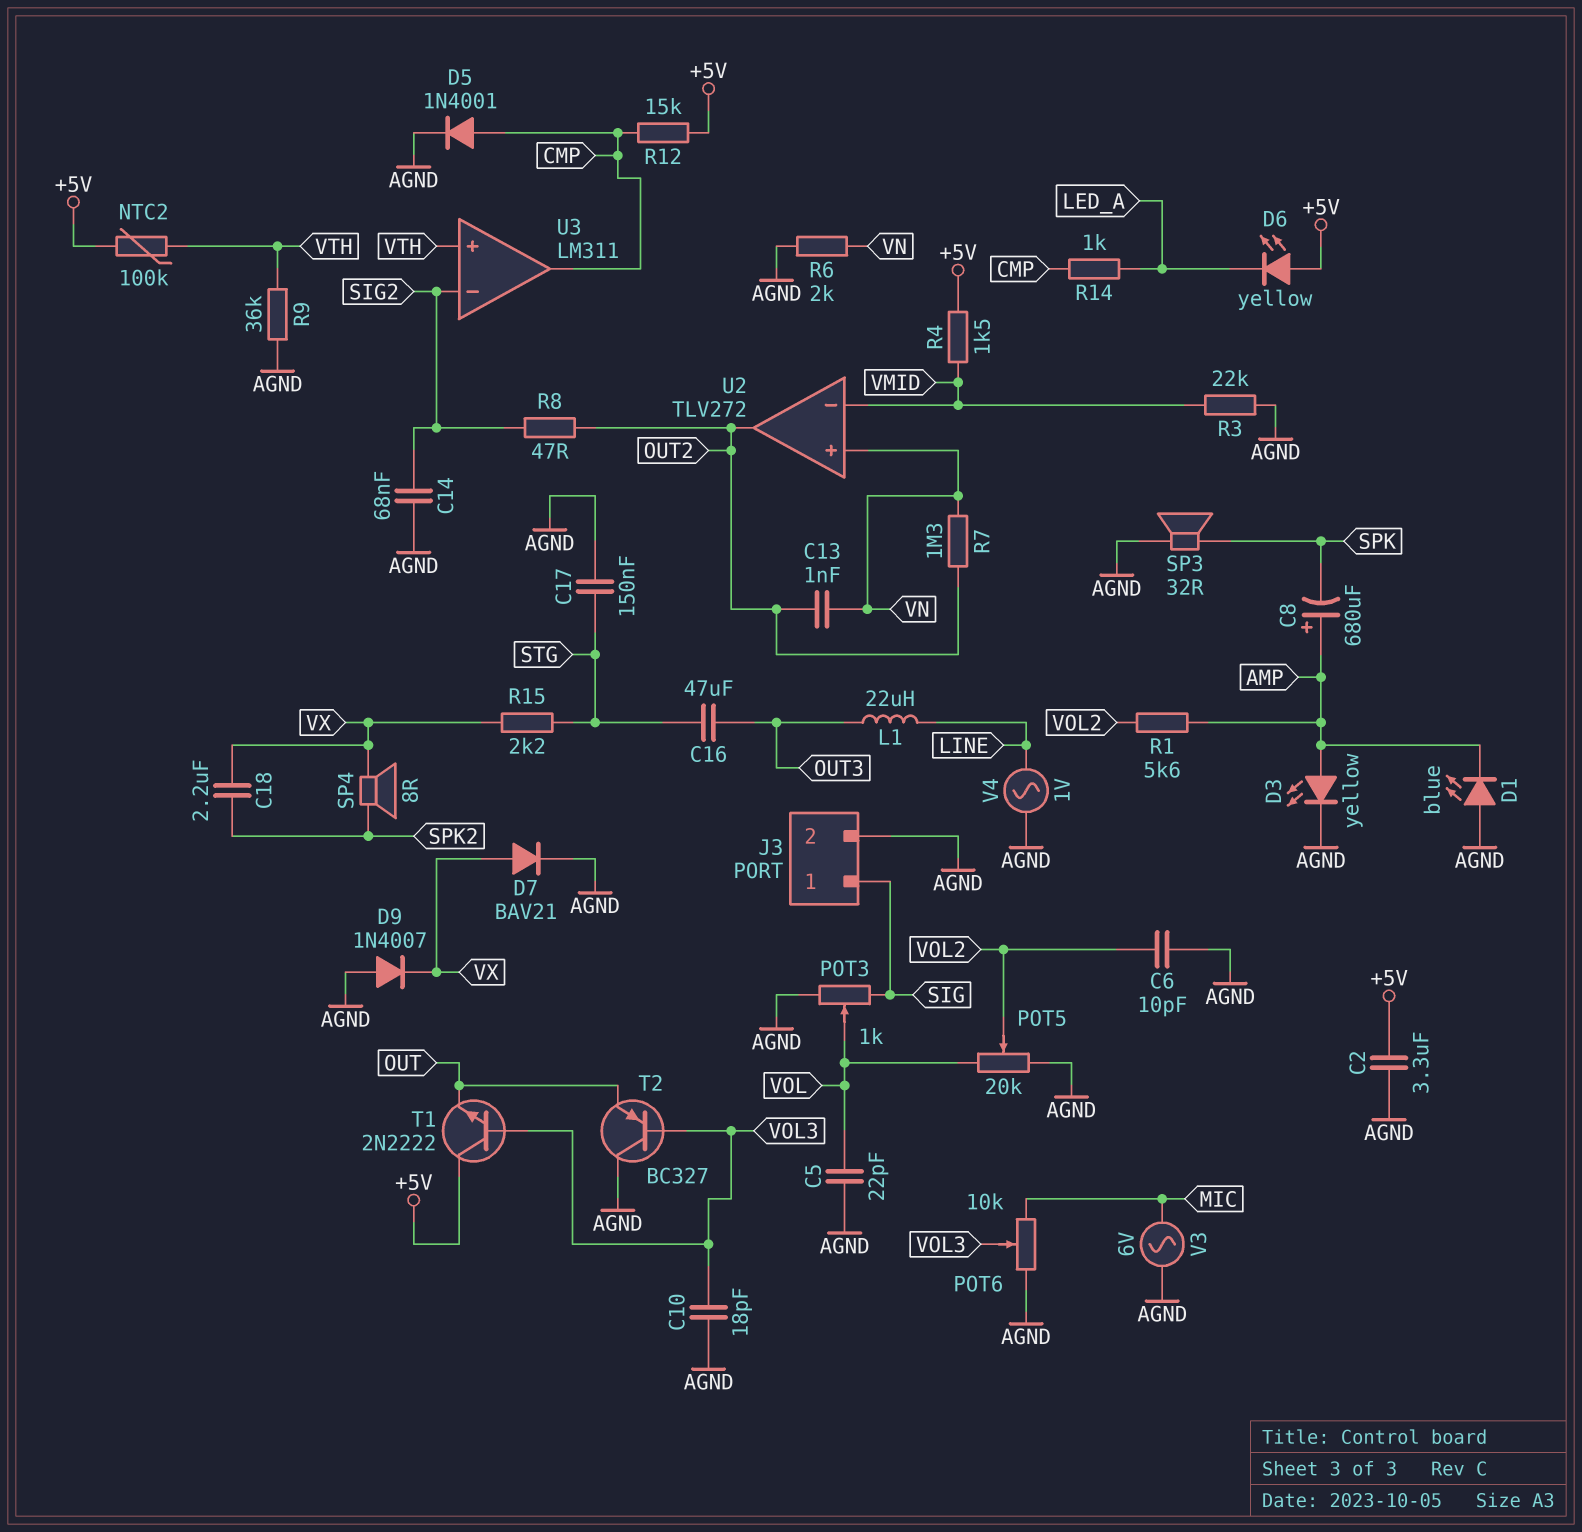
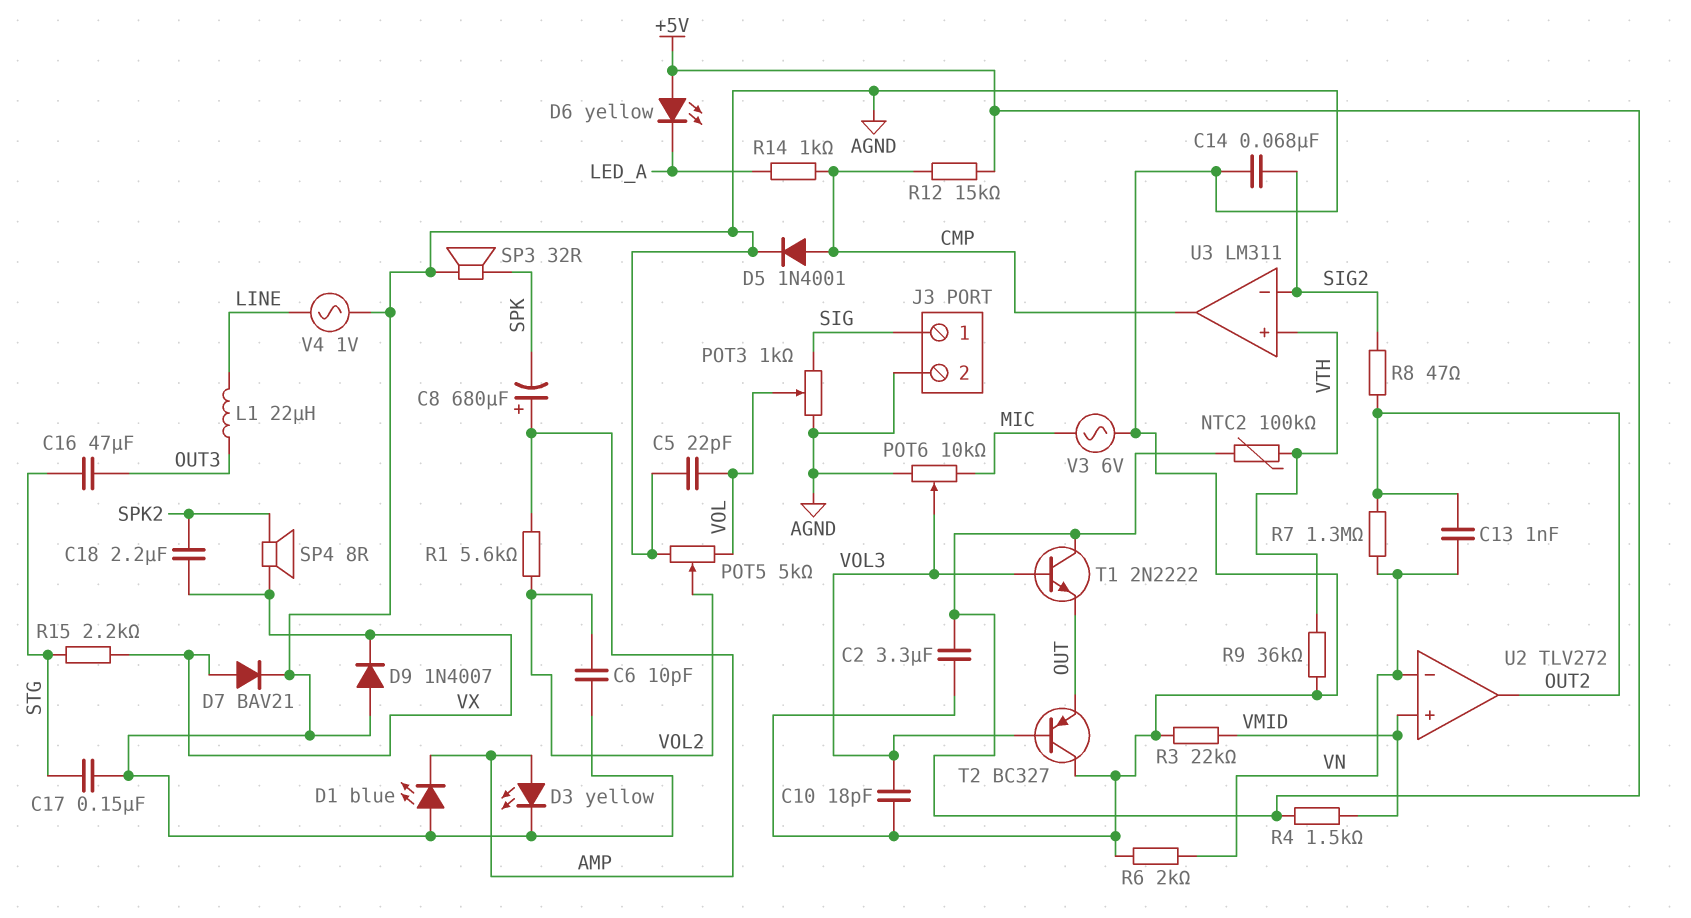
POT5: 20k (AGND, VOL, wiper VOL2) -> 5k (AGND, VOL, wiper VOL2)
U2 pin in+: VN -> VMID
U2 pin in-: VMID -> VN

